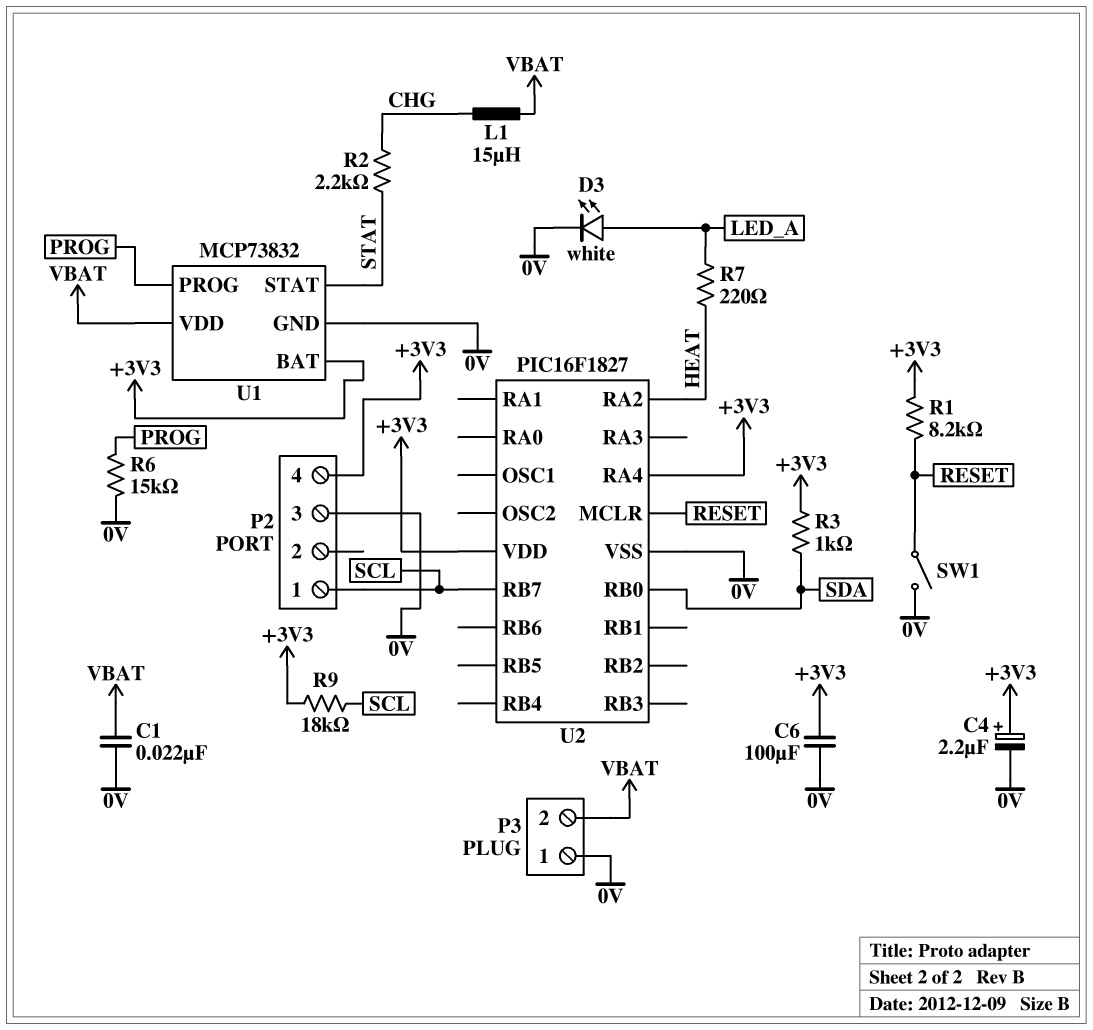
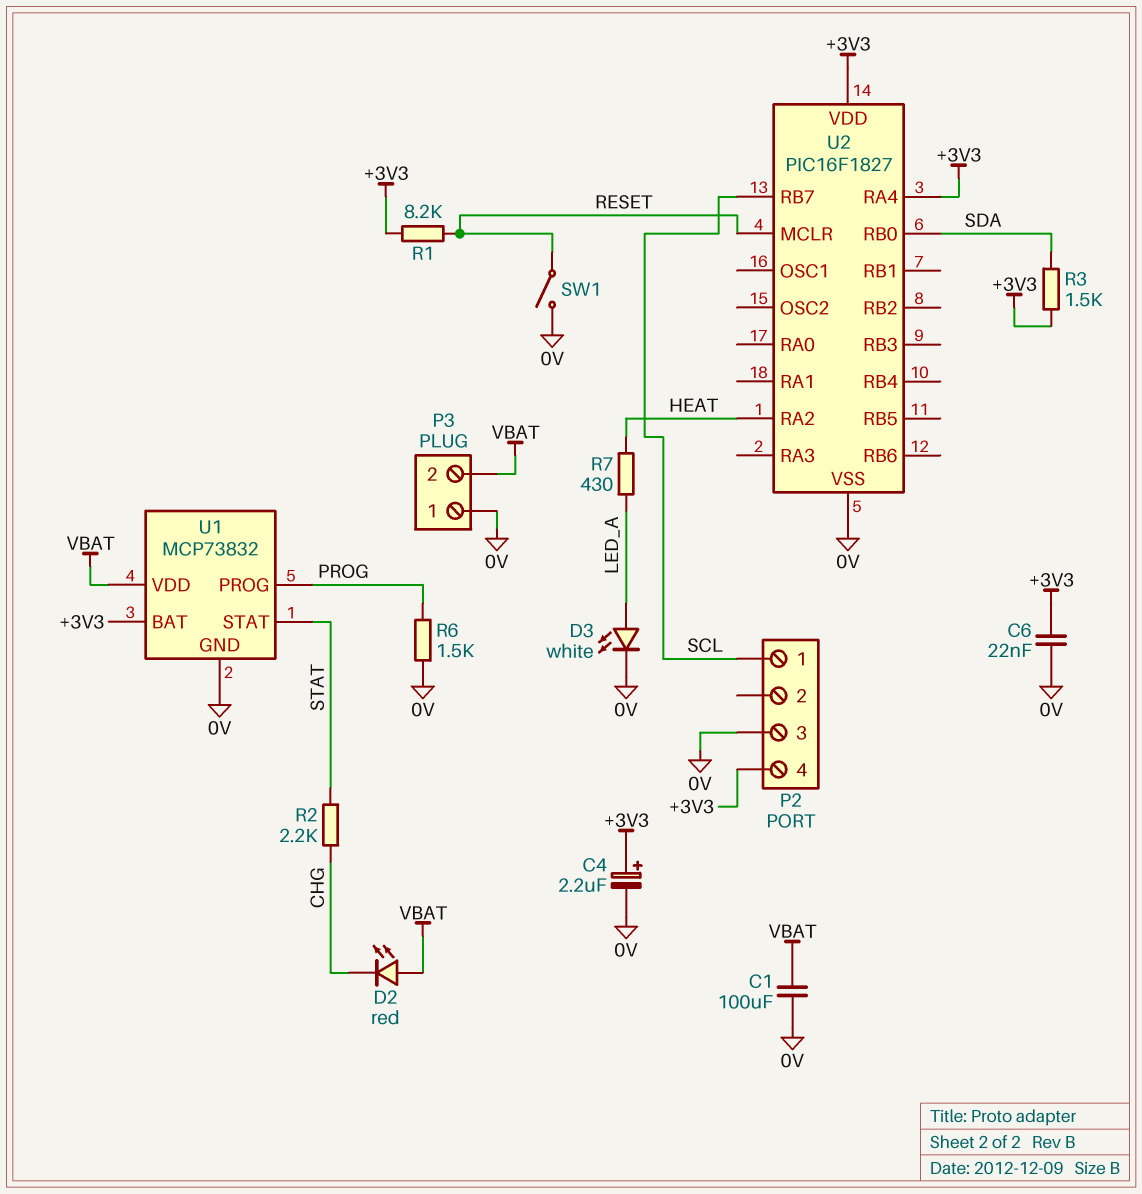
C1: 22nF (0V, VBAT) -> 100uF (0V, VBAT)
C6: 100uF (+3V3, 0V) -> 22nF (+3V3, 0V)
D2: none -> LED red (A VBAT, K CHG)
L1: 15uH (CHG, VBAT) -> none
R3: 1k (+3V3, SDA) -> 1.5k (+3V3, SDA)
R6: 15k (0V, PROG) -> 1.5k (0V, PROG)
R7: 220 (HEAT, LED_A) -> 430 (HEAT, LED_A)
R9: 18k (+3V3, SCL) -> none

